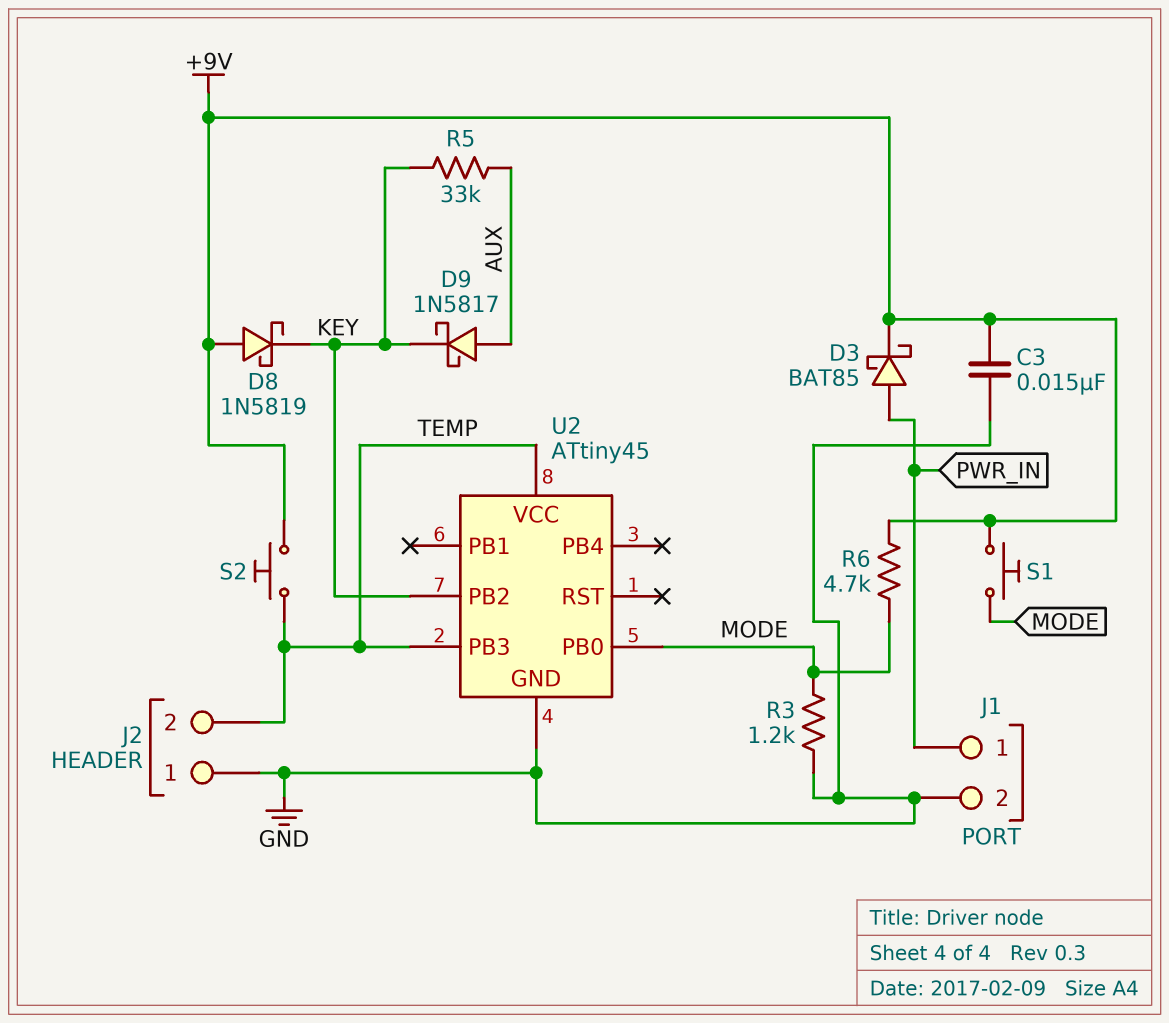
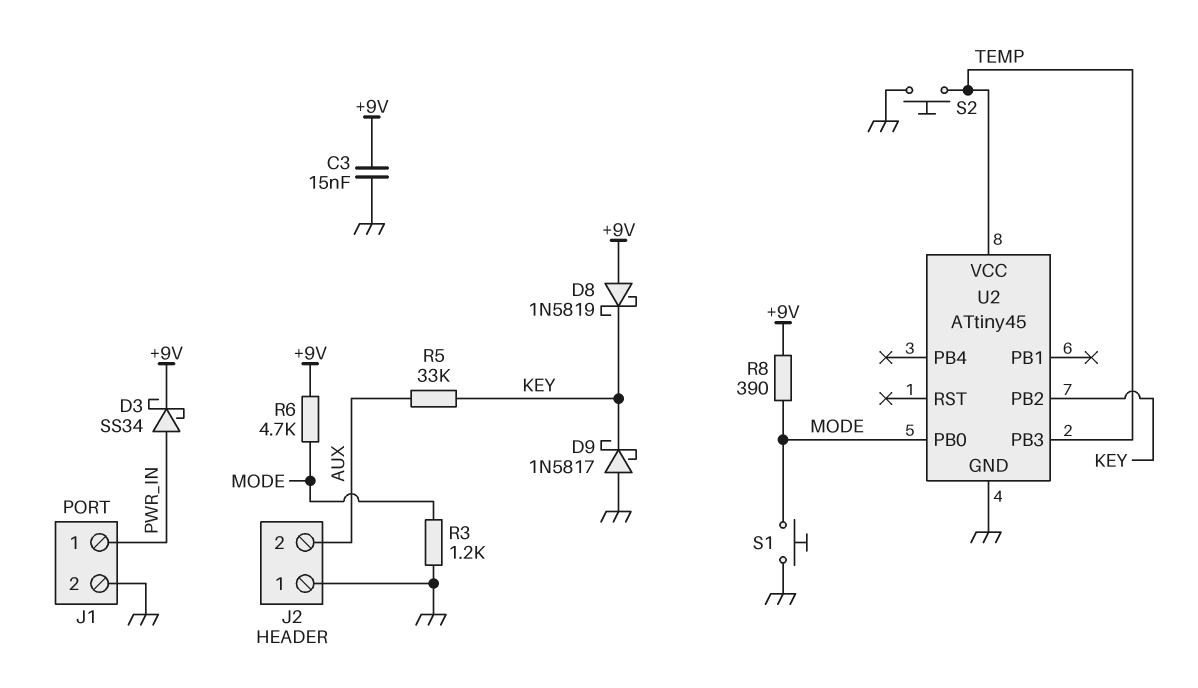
D3: schottky BAT85 (A PWR_IN, K +9V) -> schottky SS34 (A PWR_IN, K +9V)
D9: schottky 1N5817 (A AUX, K KEY) -> schottky 1N5817 (A GND, K KEY)
J2 pin 2: TEMP -> AUX
R8: none -> 390 (+9V, MODE)
S1: button (+9V, MODE) -> button (GND, MODE)
S2: button (+9V, TEMP) -> button (GND, TEMP)

